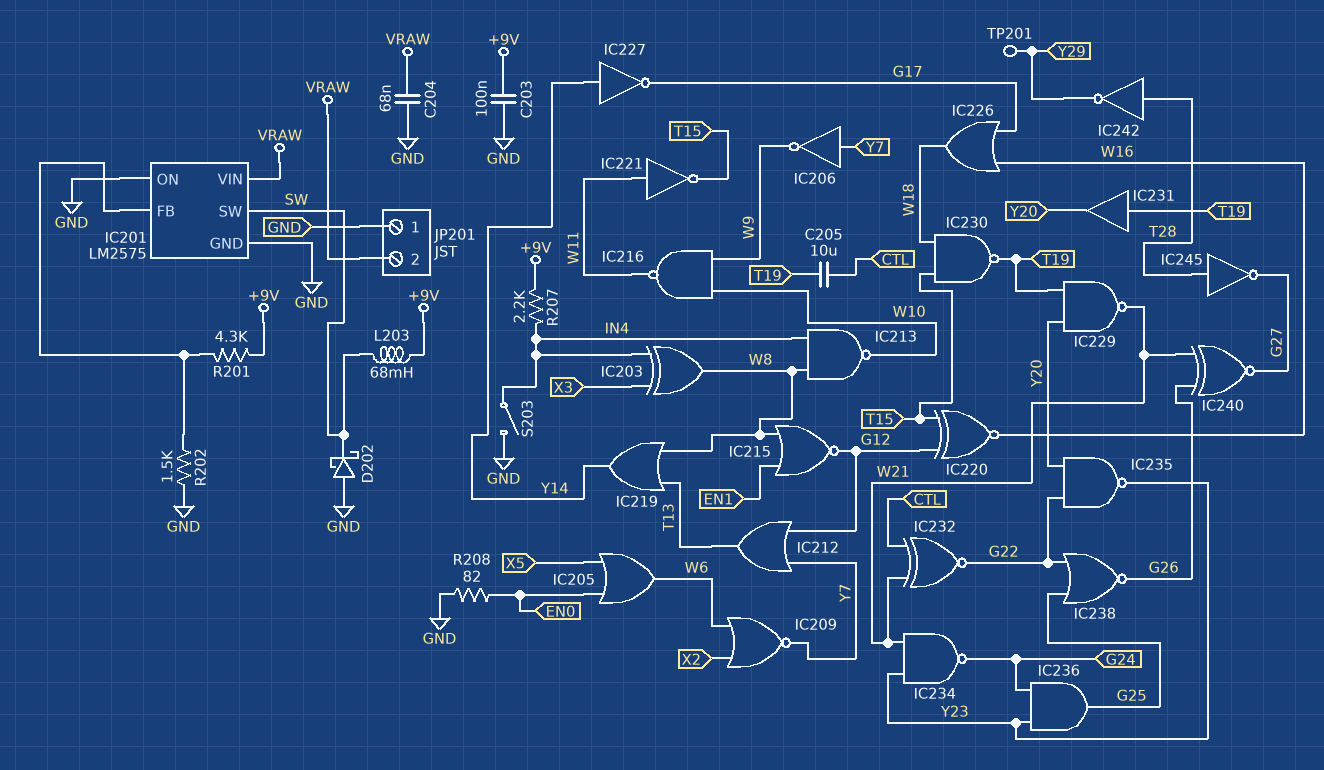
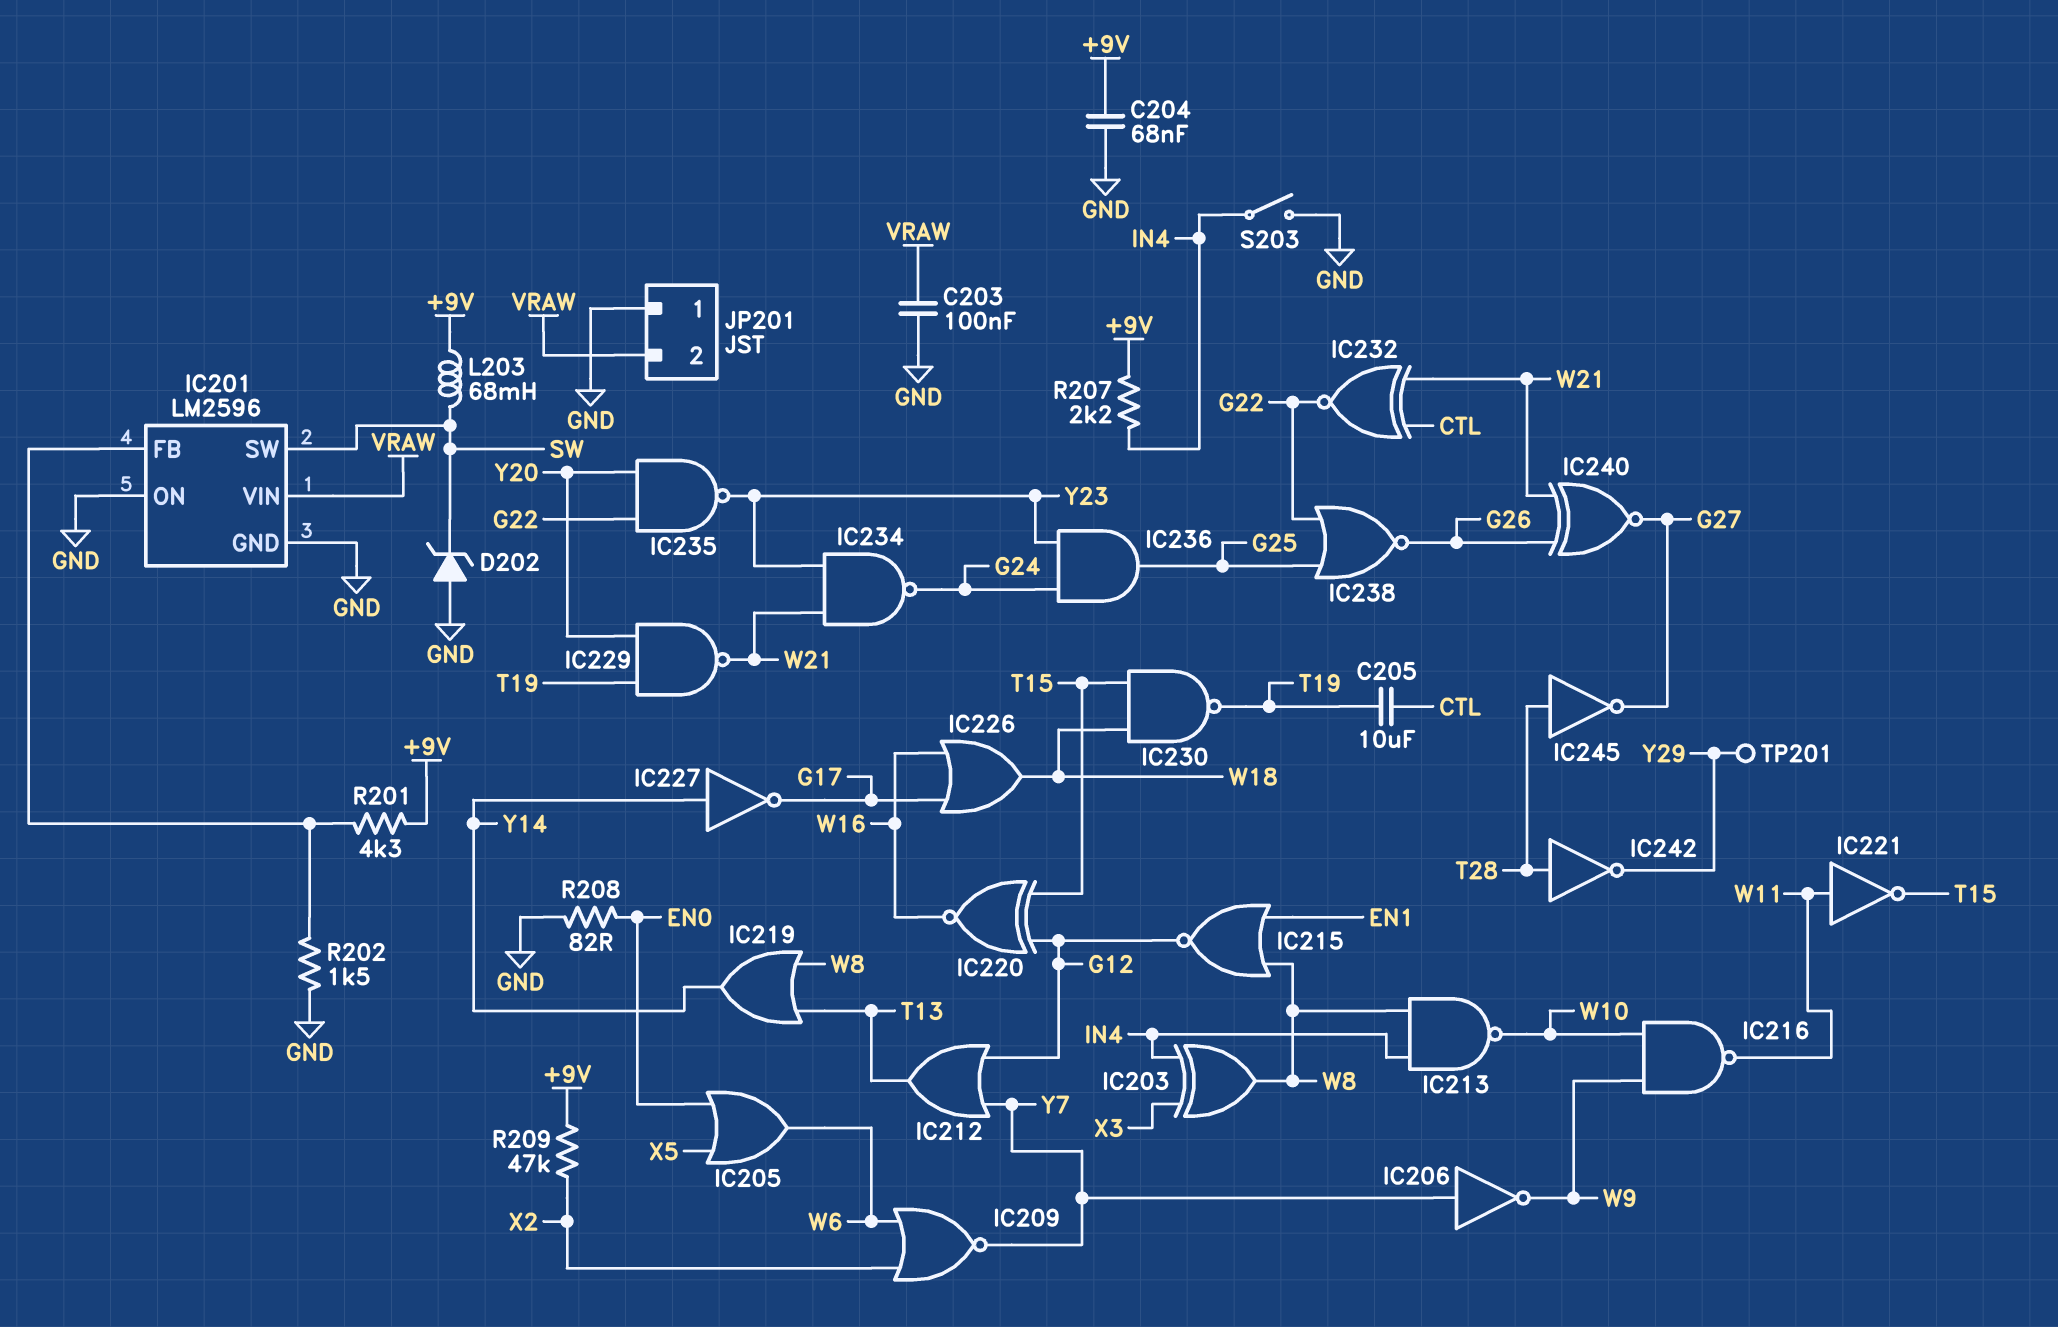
C203: 100nF (+9V, GND) -> 100nF (GND, VRAW)
C204: 68nF (GND, VRAW) -> 68nF (+9V, GND)
D202: schottky (A GND, K SW) -> zener (A GND, K SW)
IC201: LM2575 -> LM2596
IC231: buffer (in T19, out Y20) -> none
R209: none -> 47k (+9V, X2)

